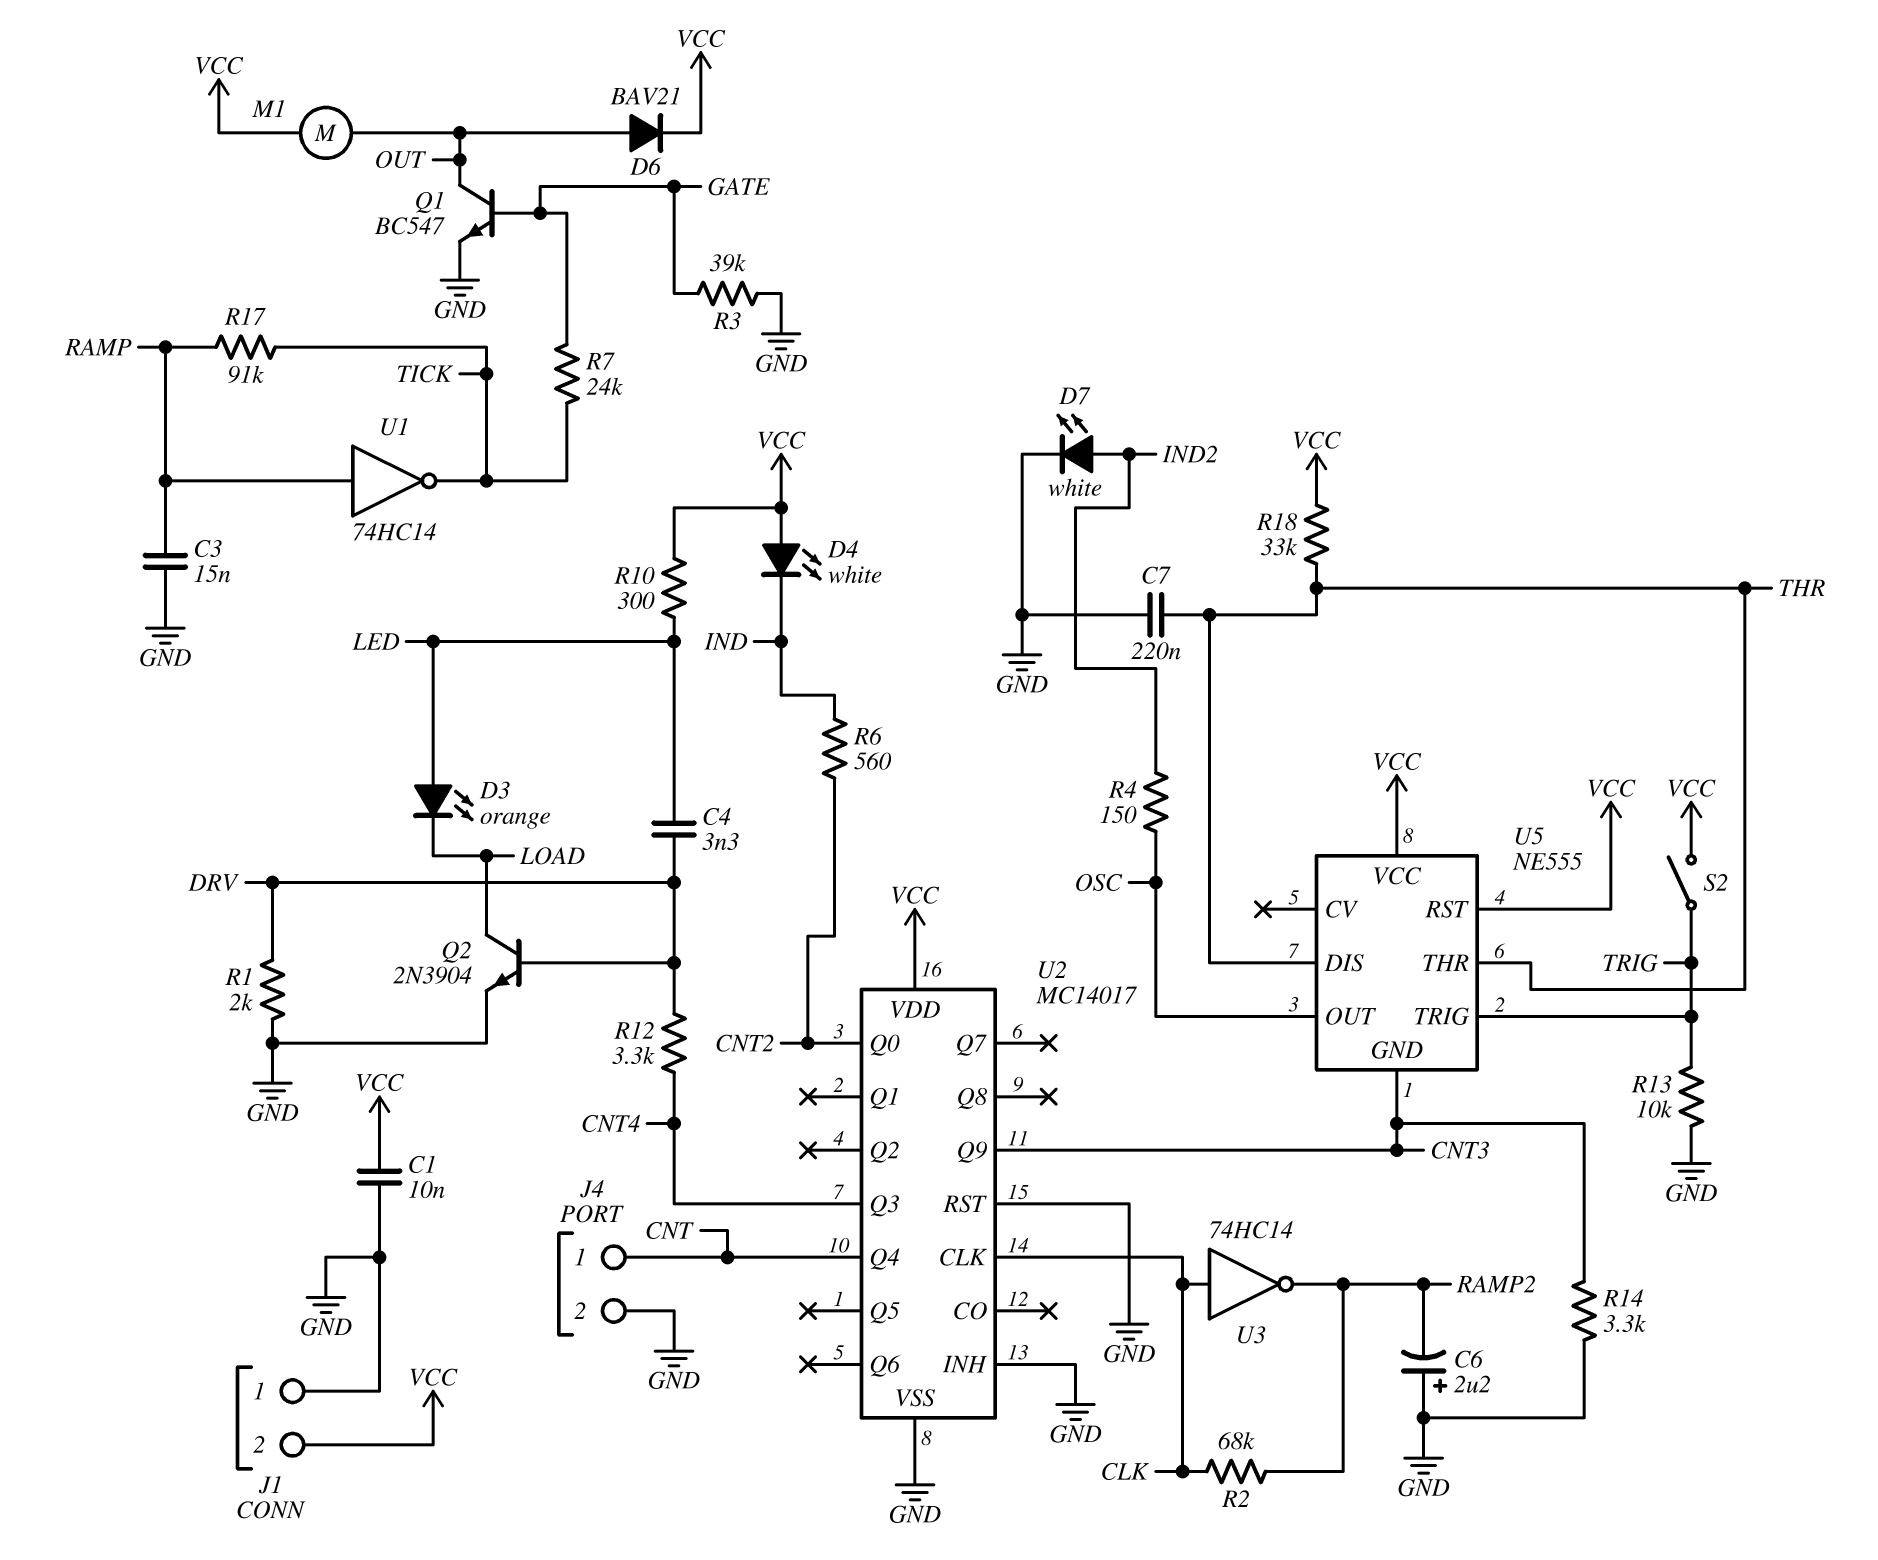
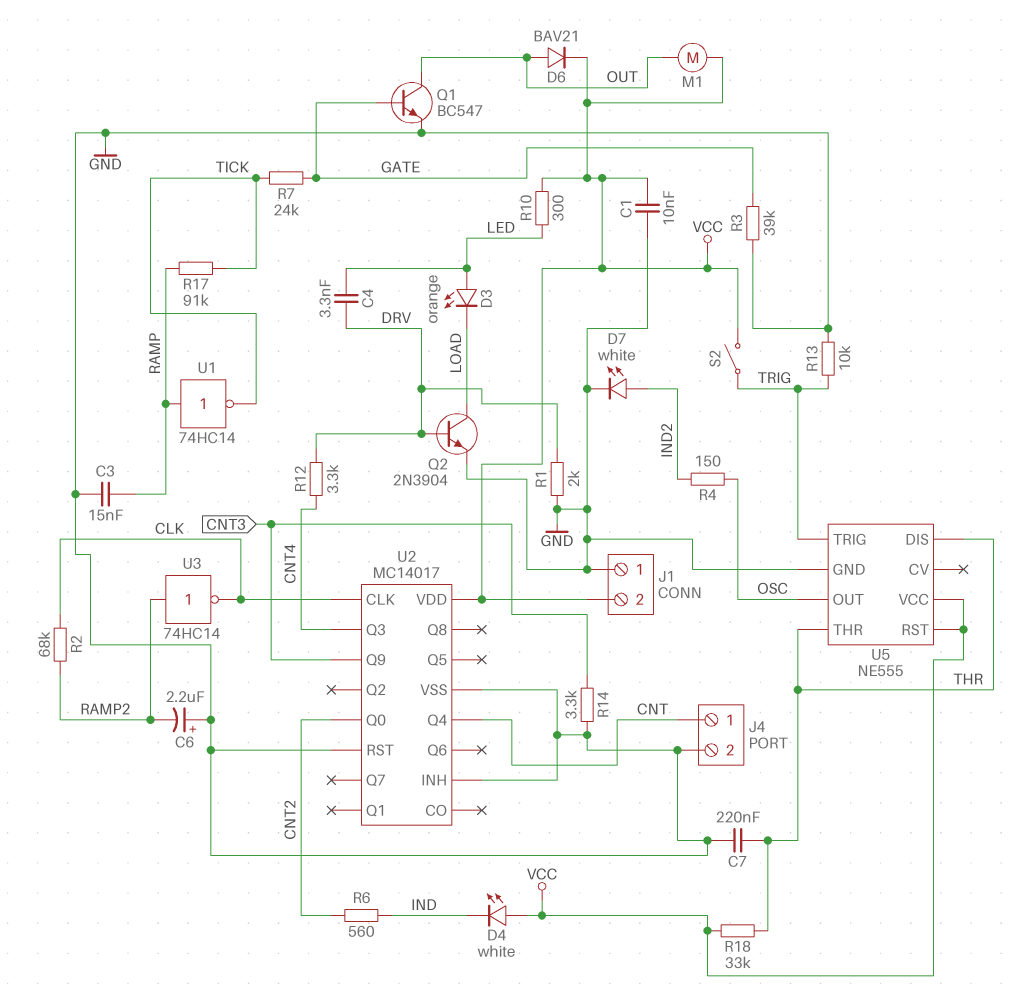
U3: NOT 74HC14 (in CLK, out RAMP2) -> NOT 74HC14 (in RAMP2, out CLK)
U5 pin GND: CNT3 -> GND

